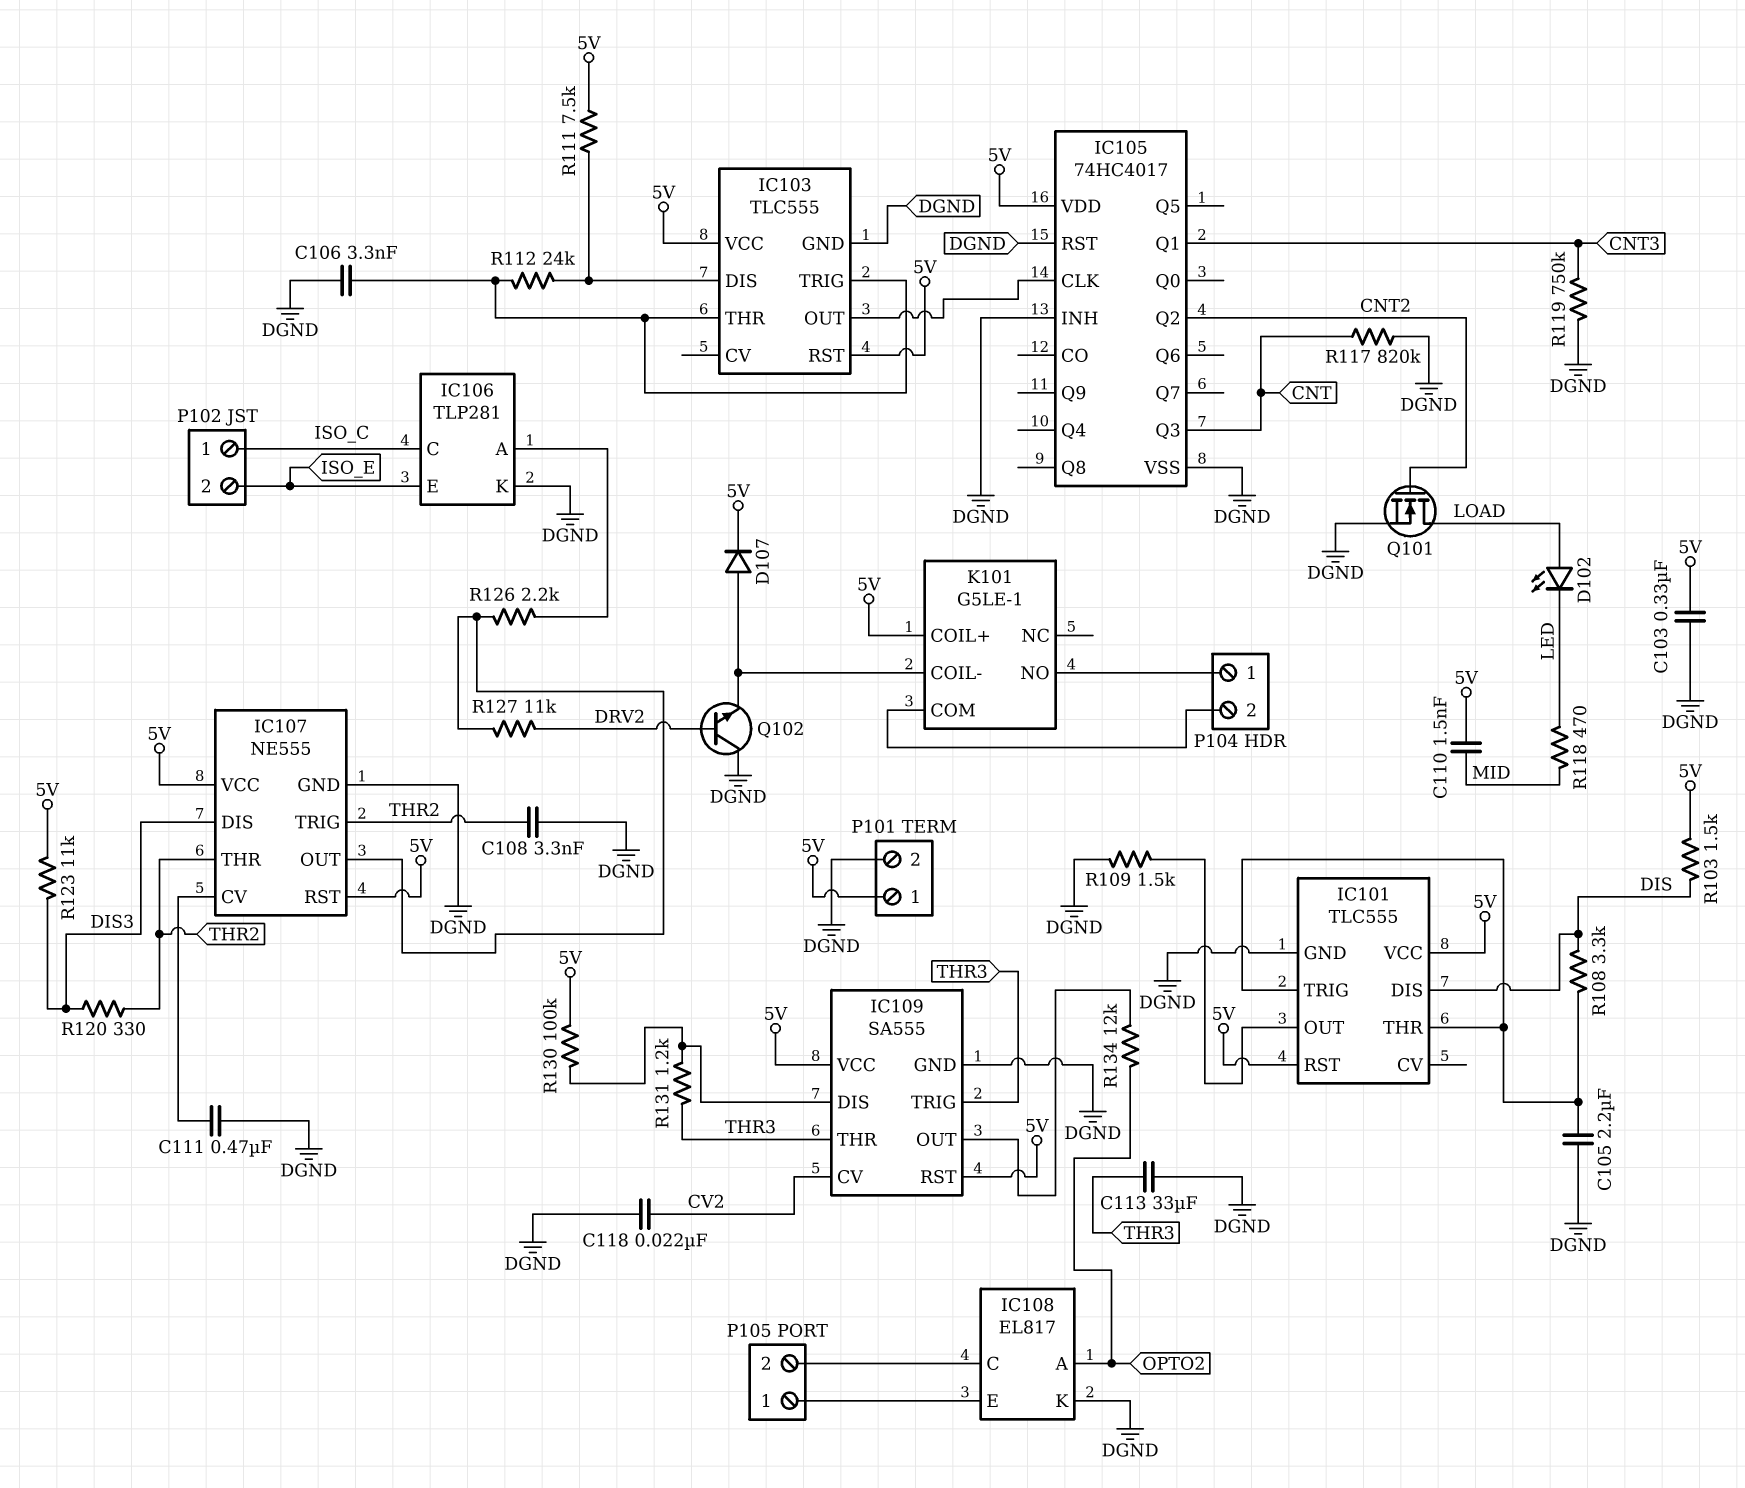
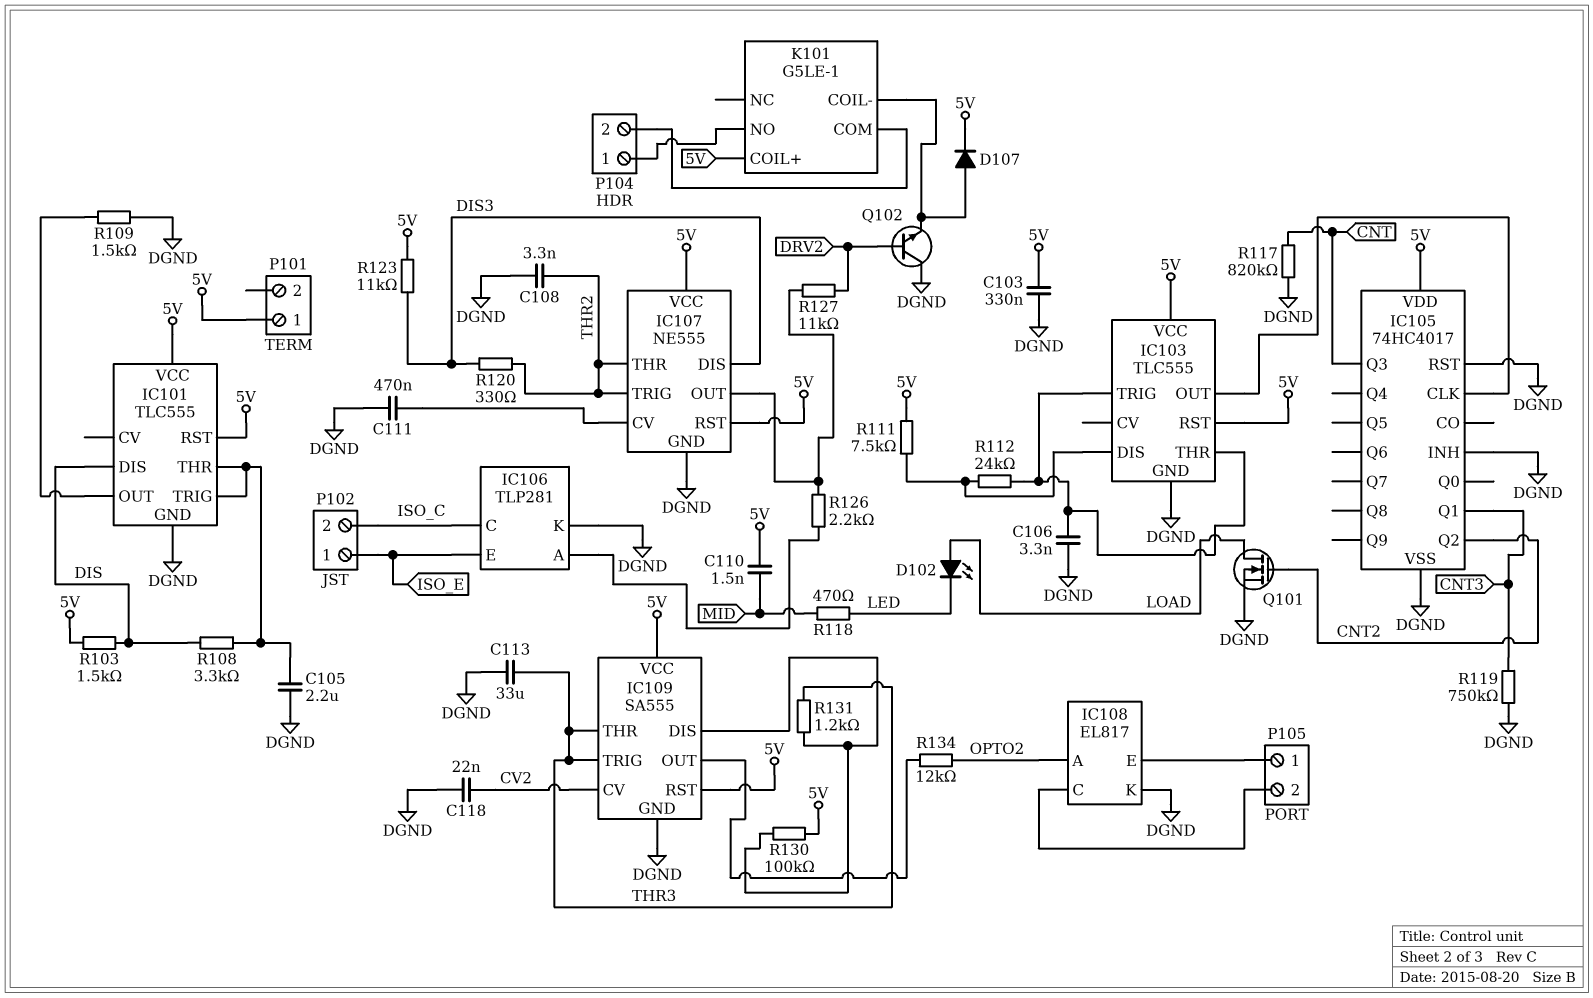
P101 pin 2: DGND -> none
P102 pin 1: ISO_C -> ISO_E
P102 pin 2: ISO_E -> ISO_C

